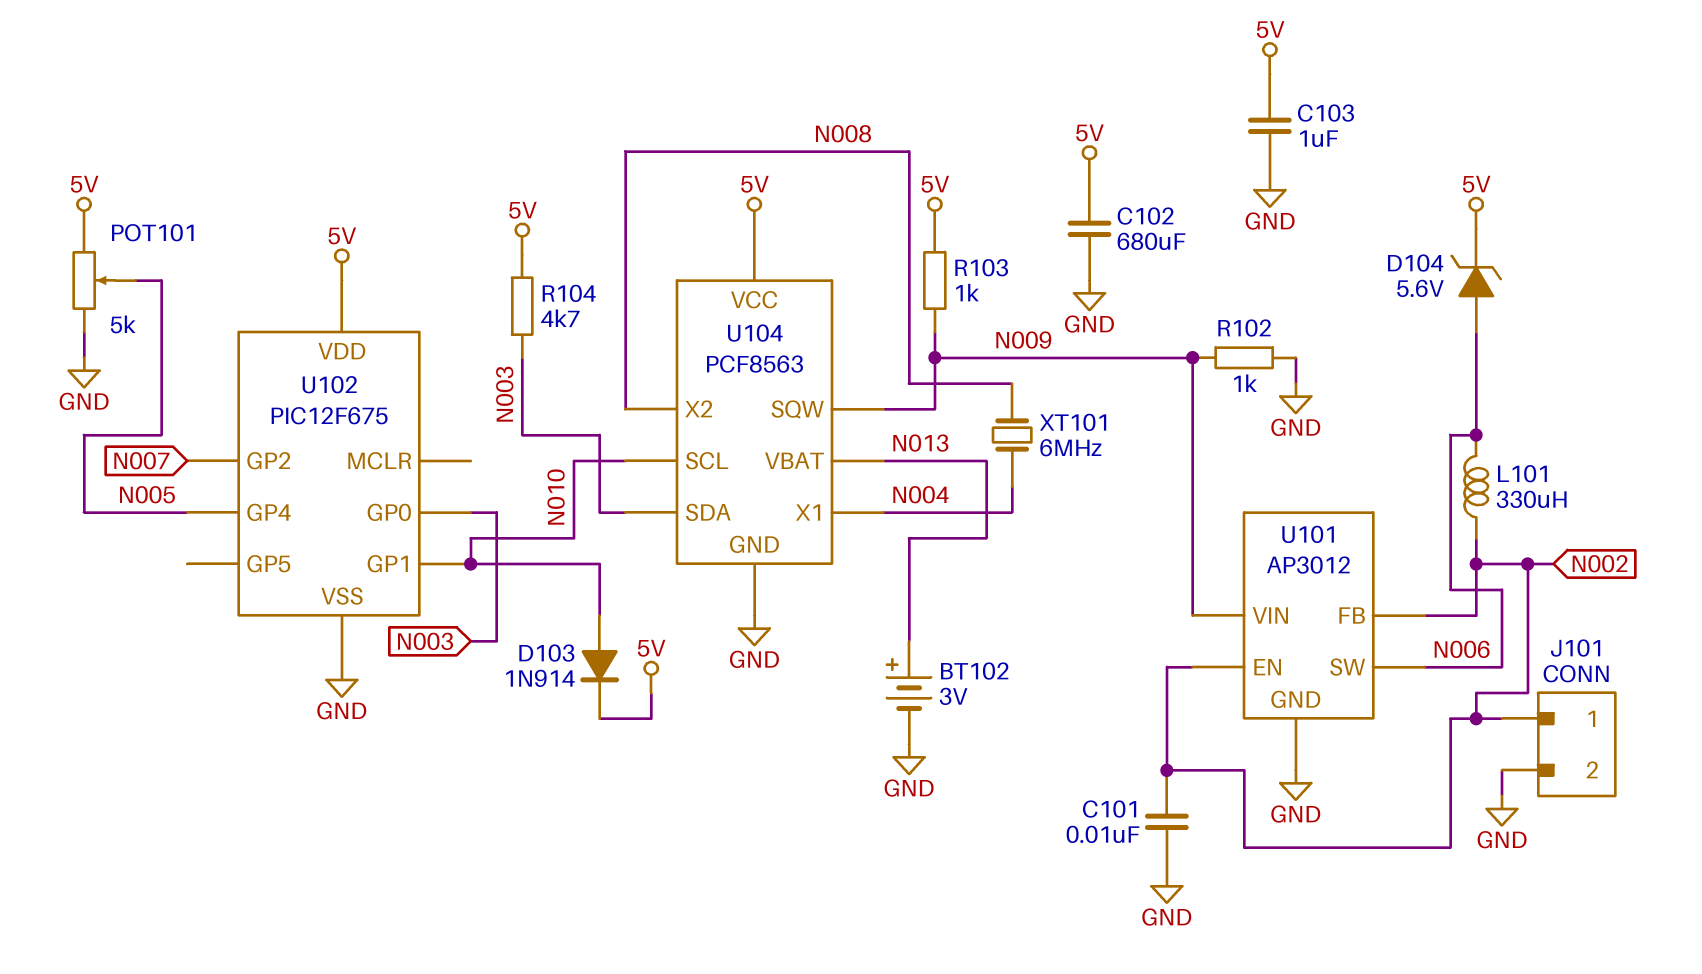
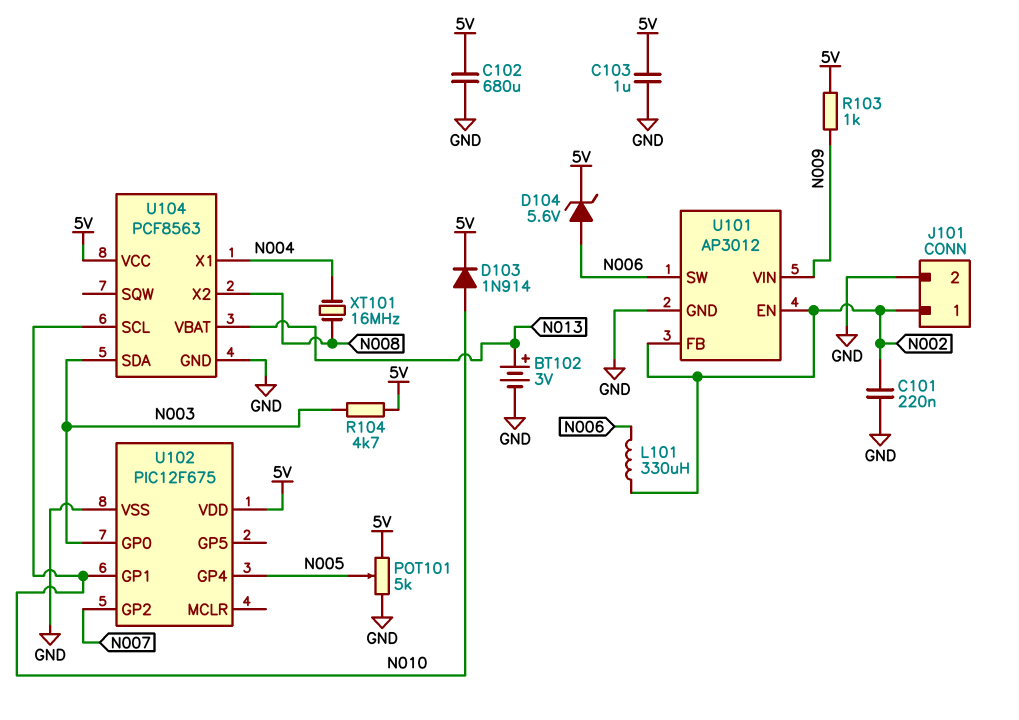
C101: 10nF (GND, N002) -> 220nF (GND, N002)
R102: 1k (GND, N009) -> none
U104 pin SQW: N009 -> none
XT101: 6MHz (N004, N008) -> 16MHz (N004, N008)

